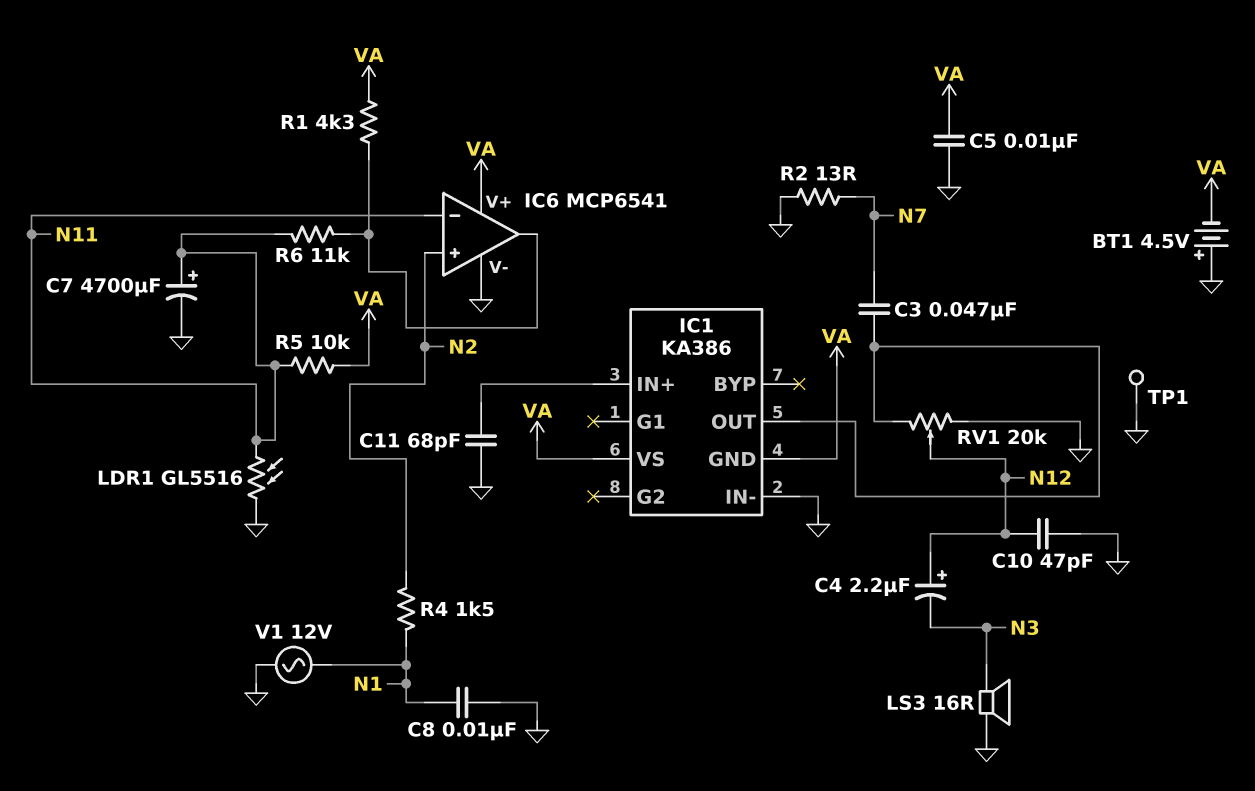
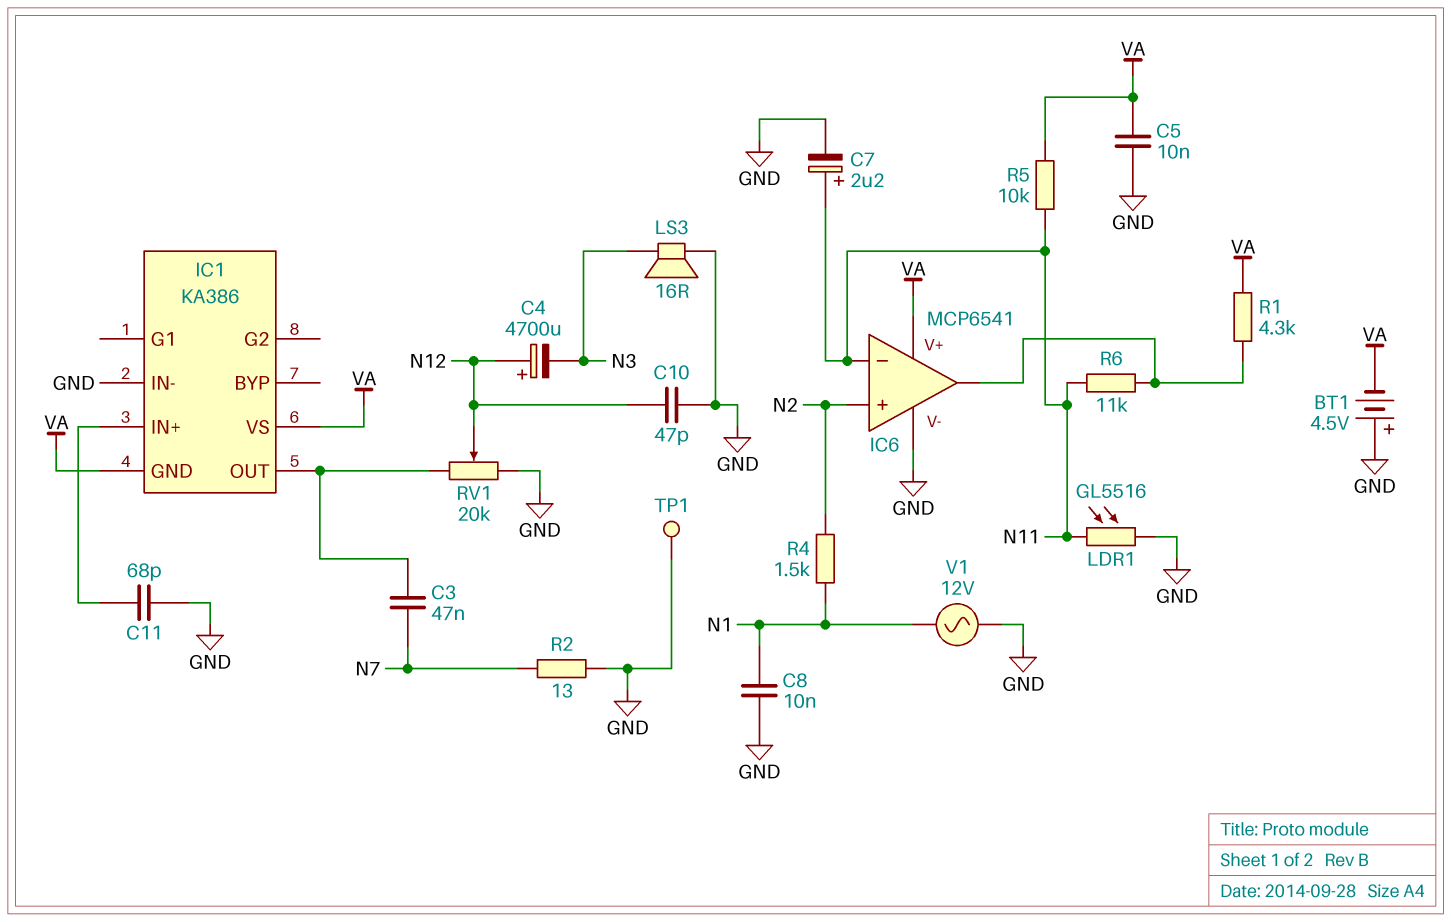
C4: 2.2uF (plus N12, minus N3) -> 4700uF (plus N12, minus N3)
C7: 4700uF (plus N11, minus GND) -> 2.2uF (plus N11, minus GND)

